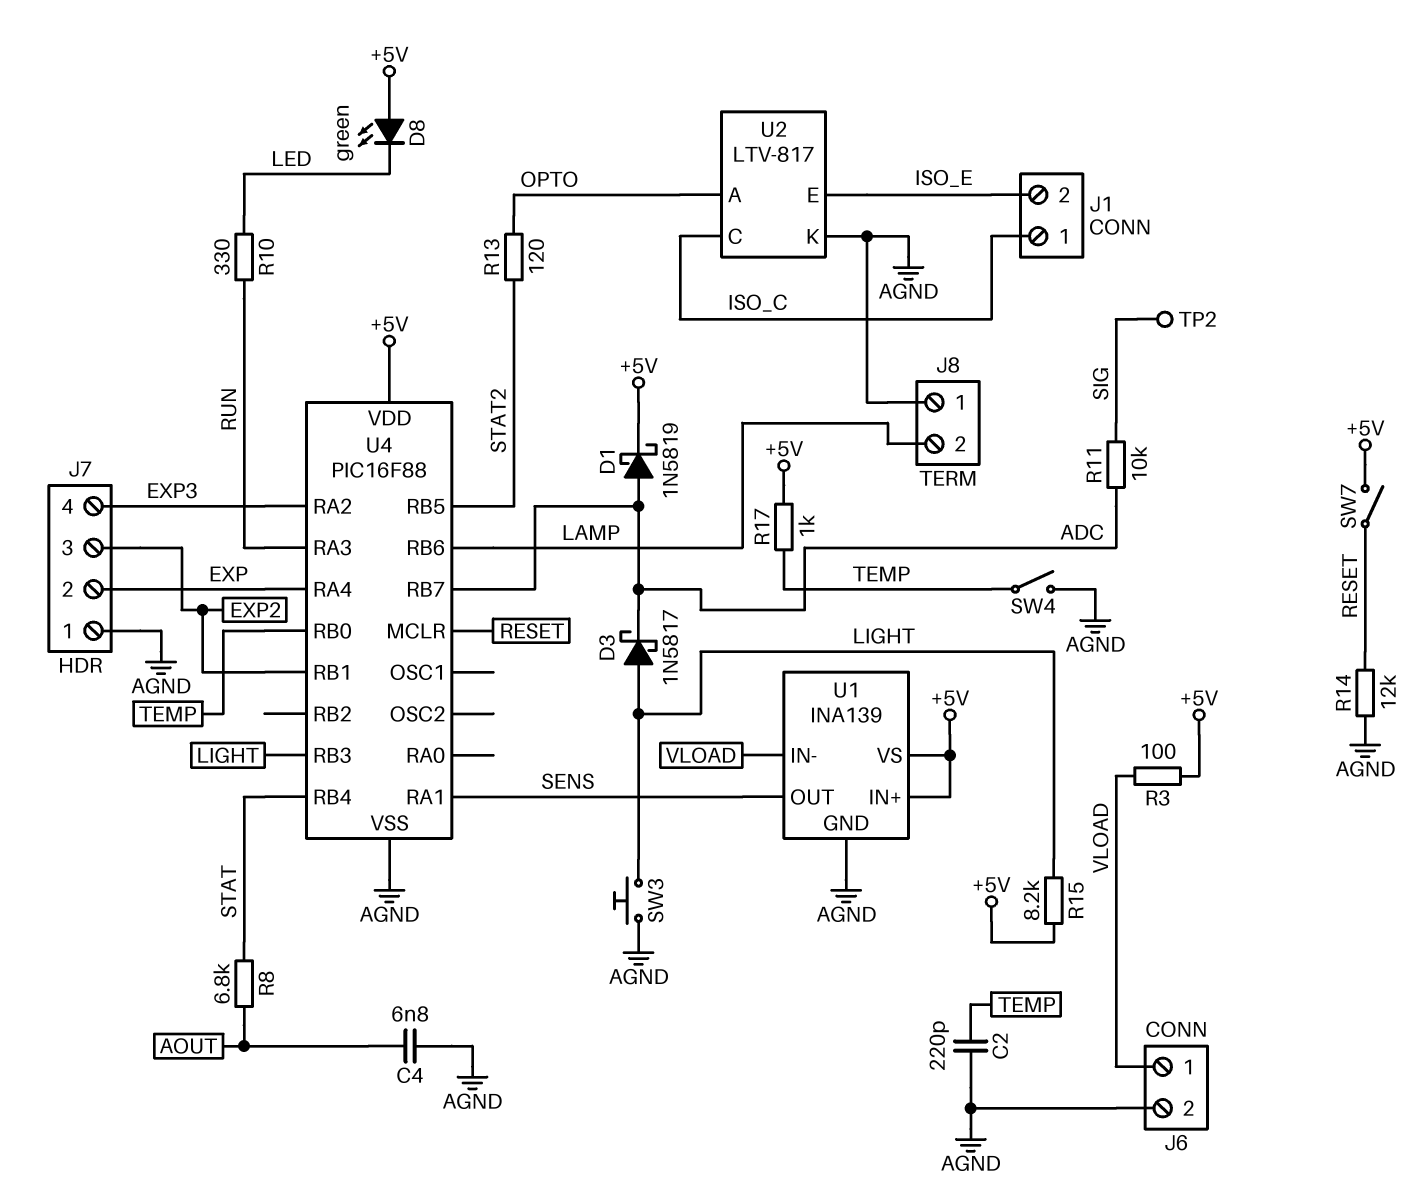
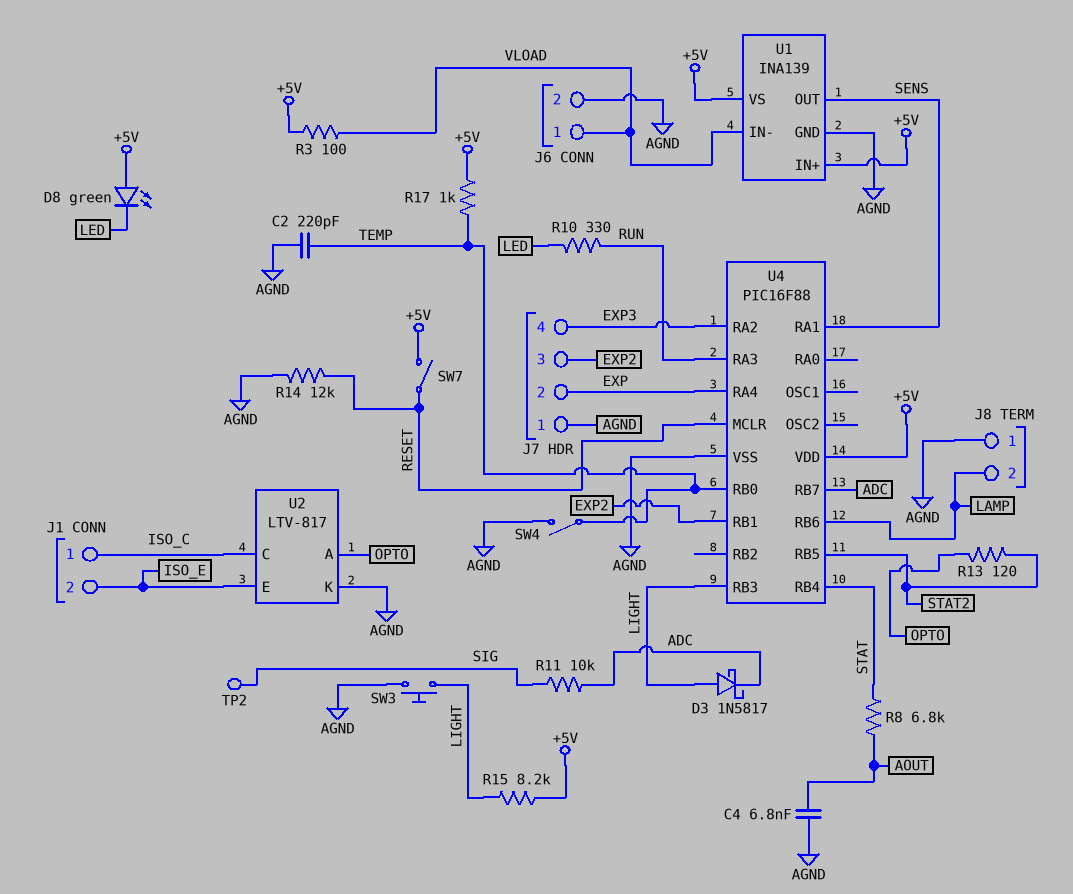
D1: schottky 1N5819 (A ADC, K +5V) -> none

